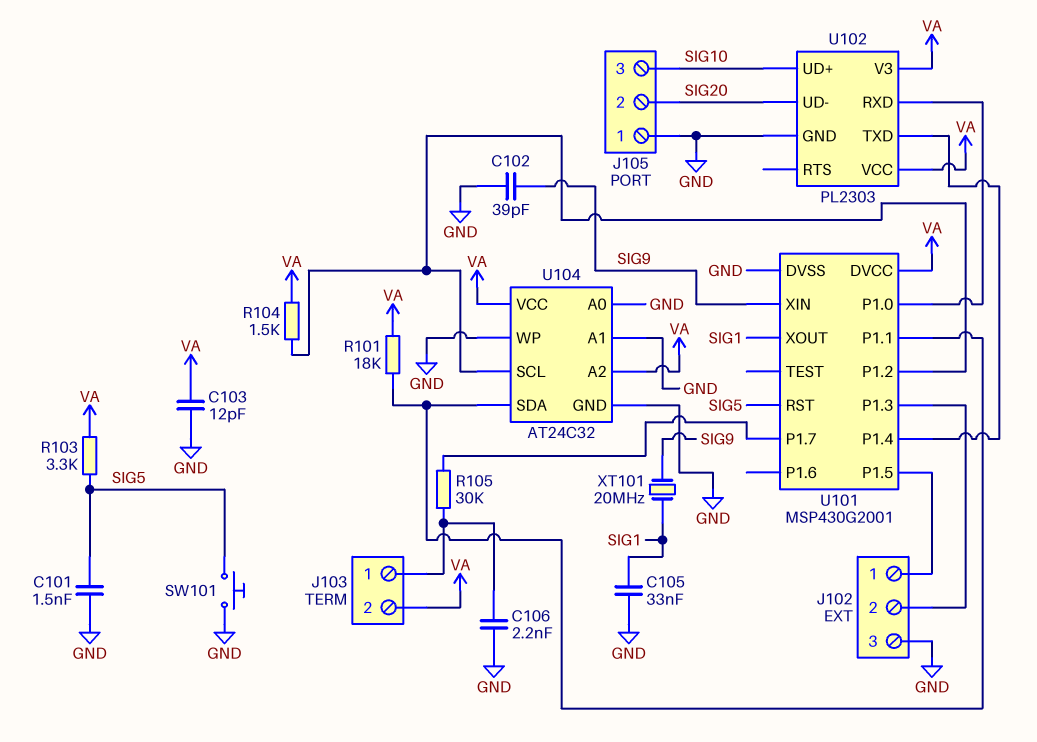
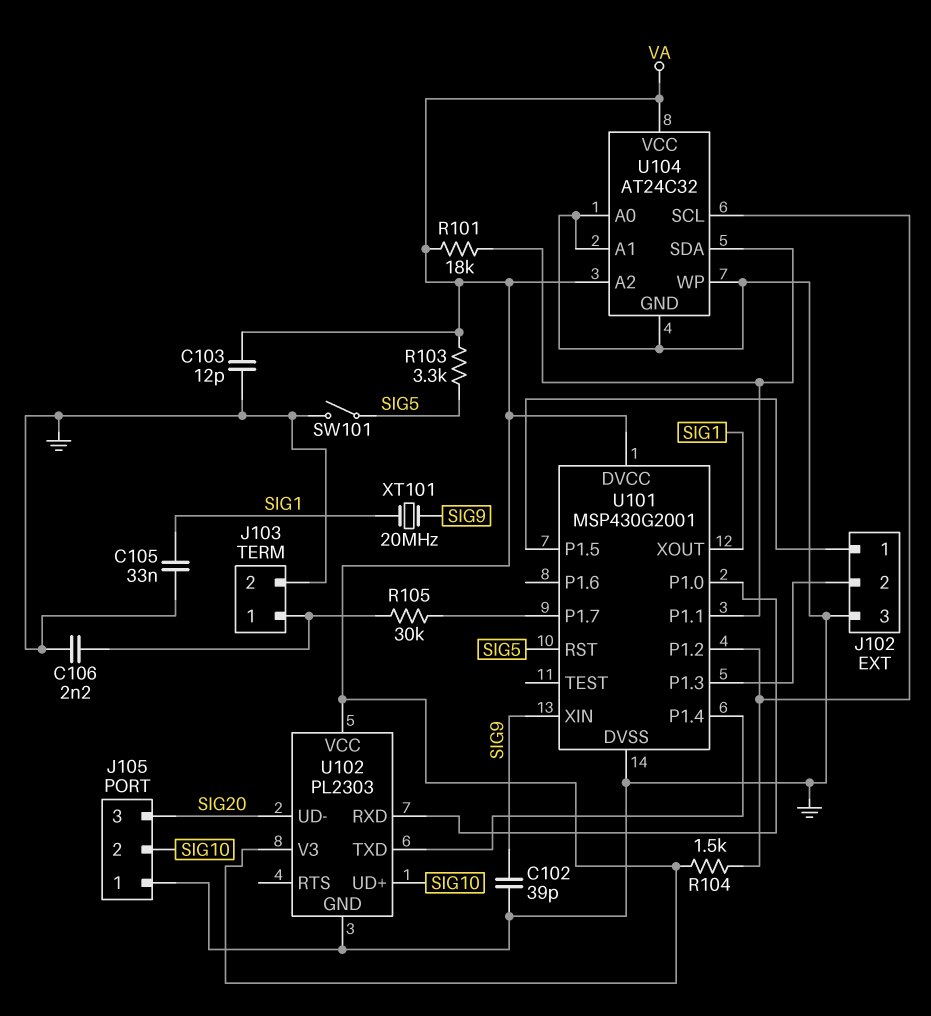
C101: 1.5nF (GND, SIG5) -> none
J103 pin 2: VA -> GND
J105 pin 2: SIG20 -> SIG10
J105 pin 3: SIG10 -> SIG20
SW101: button (GND, SIG5) -> switch (GND, SIG5)

